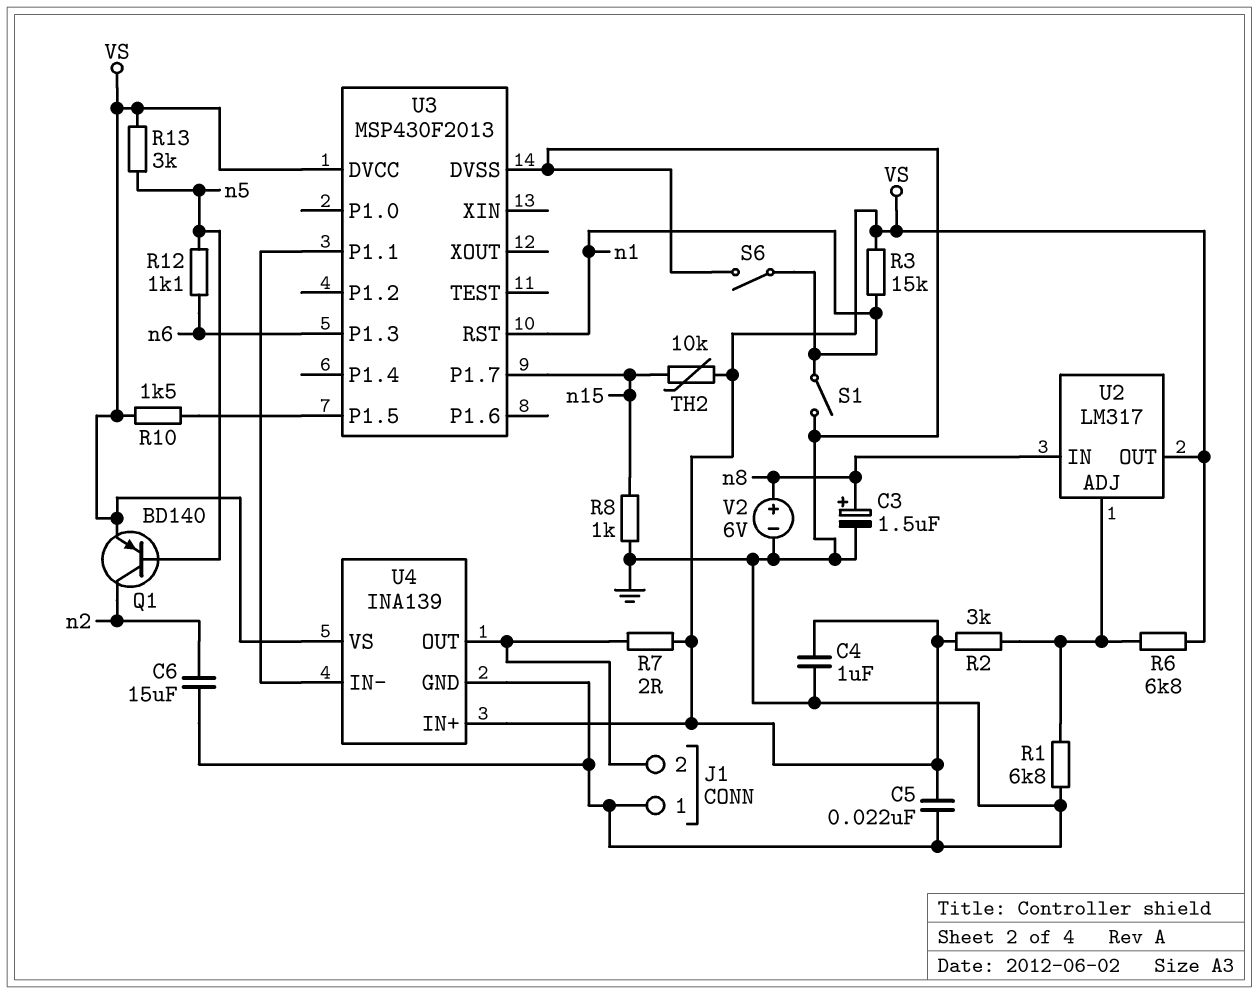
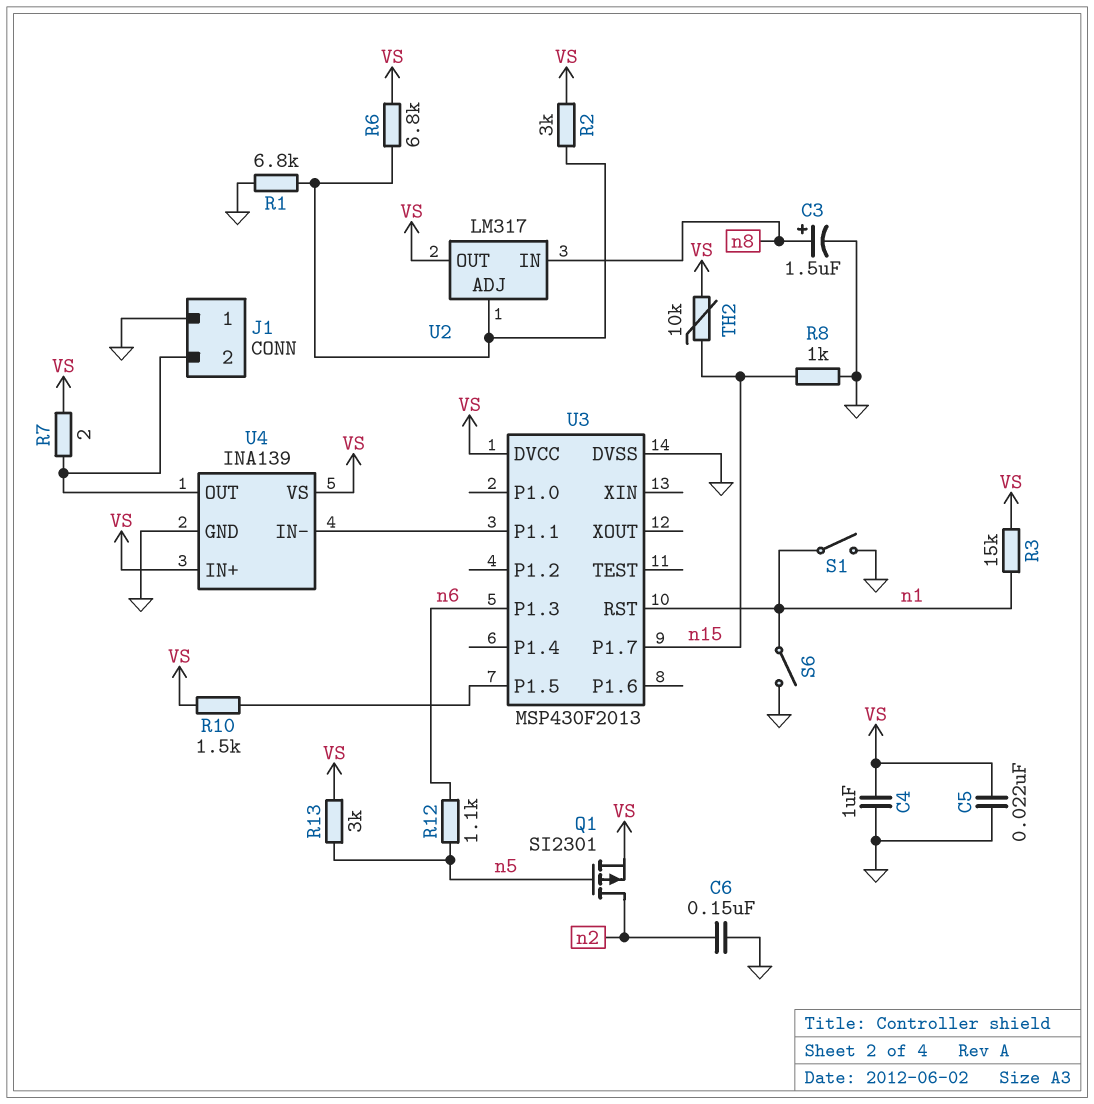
C6: 15uF (GND, n2) -> 150nF (GND, n2)
Q1: PNP BD140 (B n5, C n2, E VS) -> PMOS SI2301 (G n5, D n2, S VS)
V2: 6V (plus n8, minus GND) -> none

